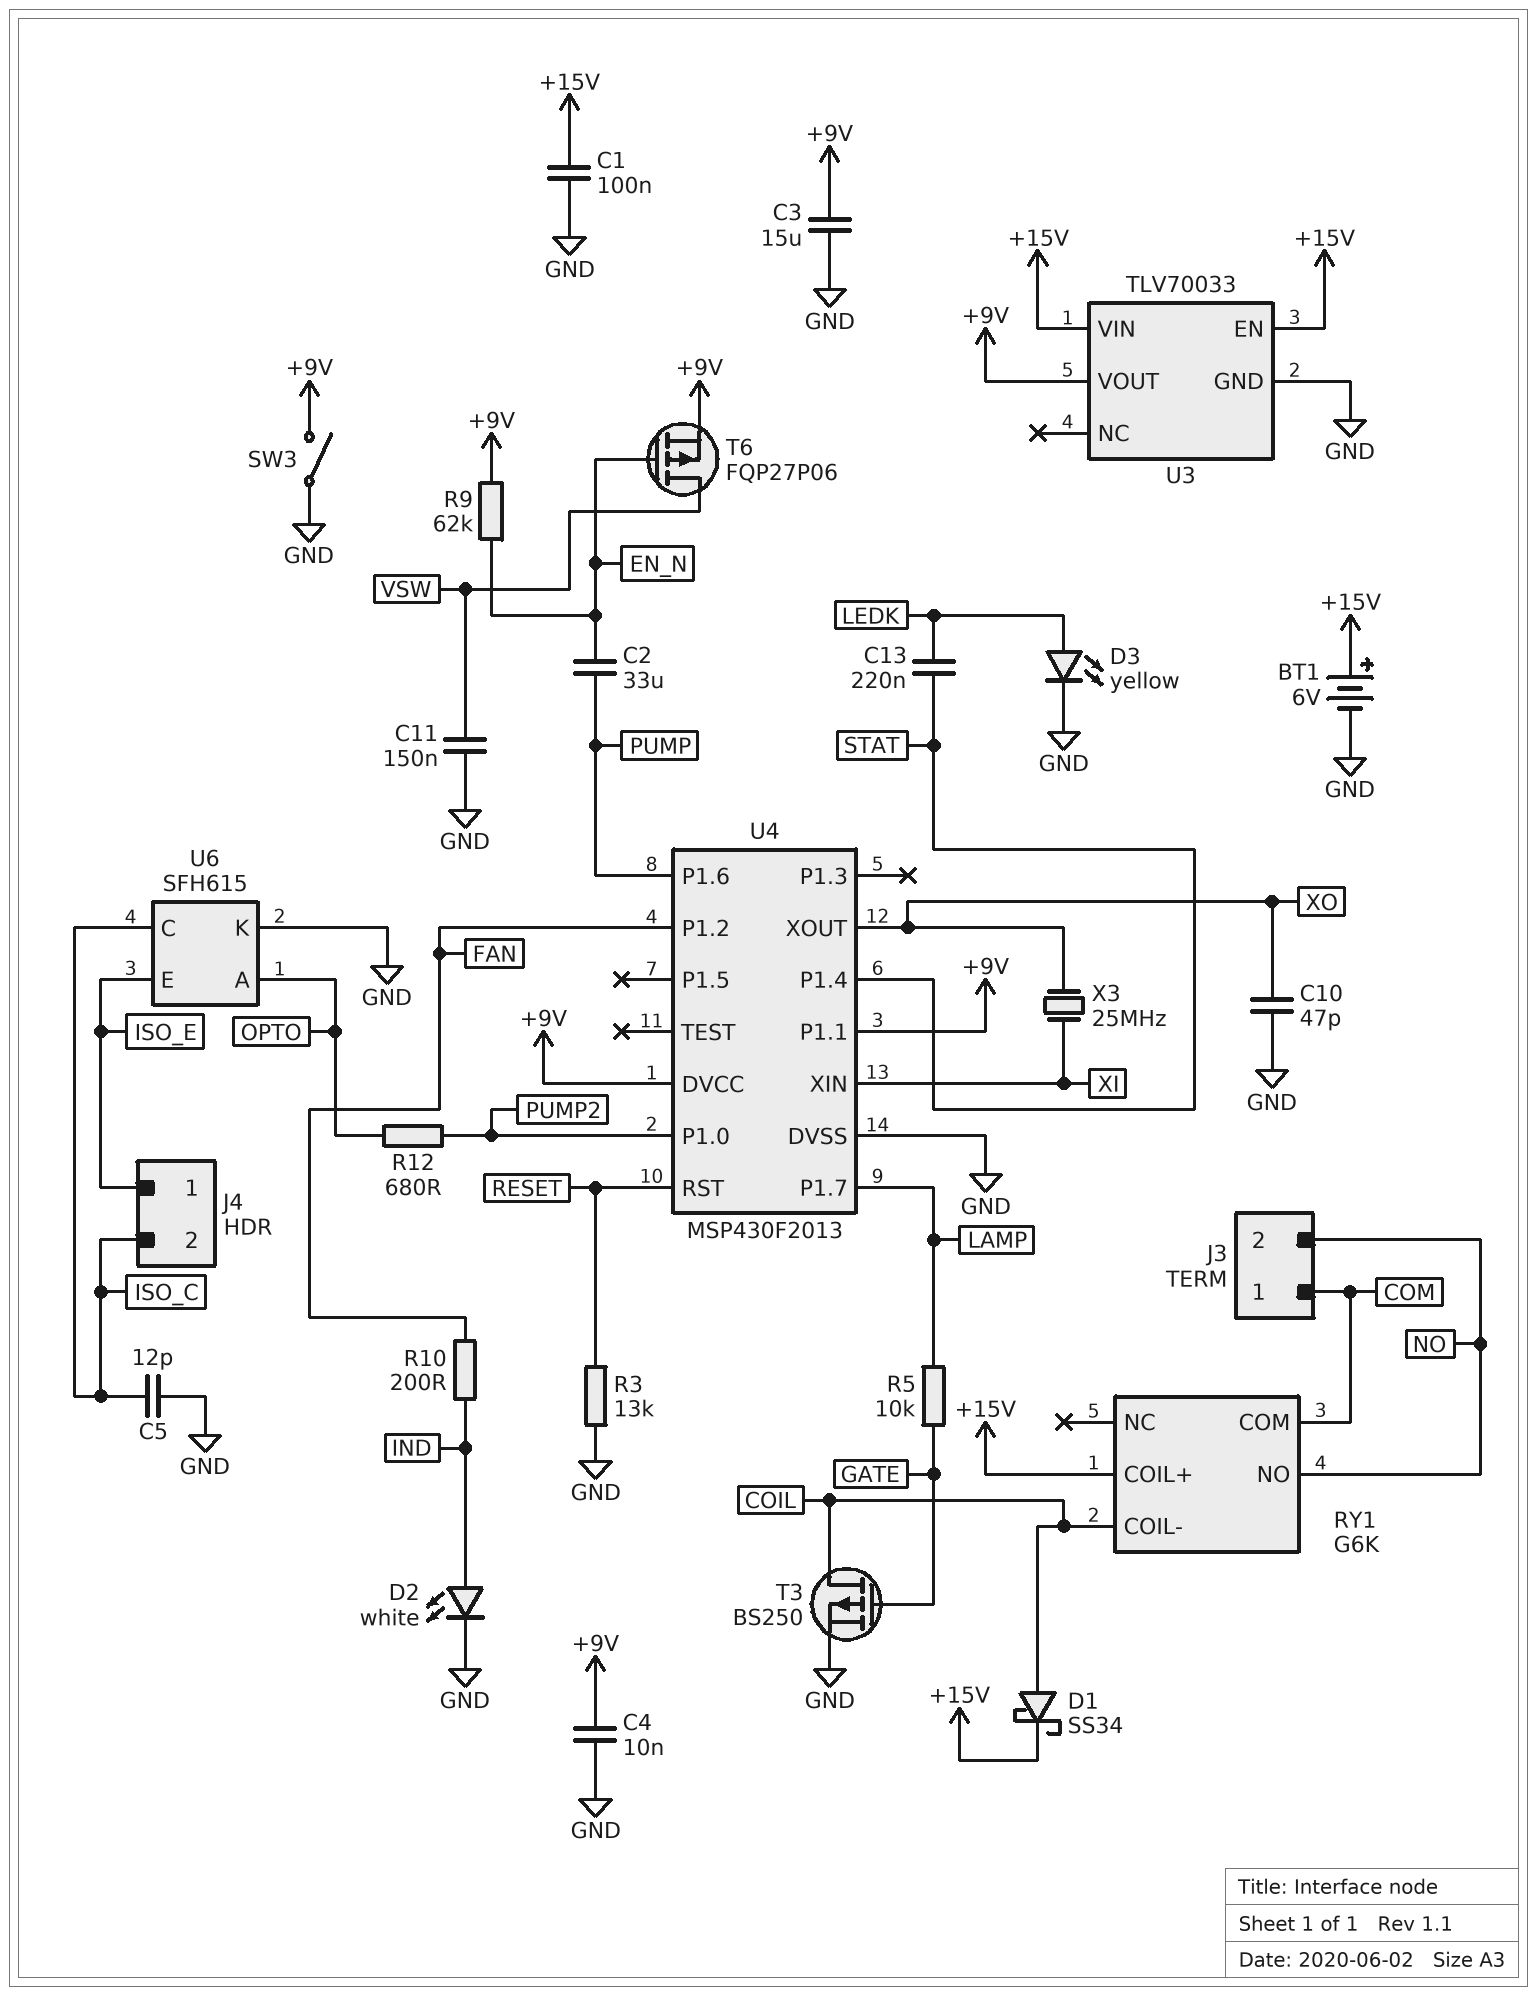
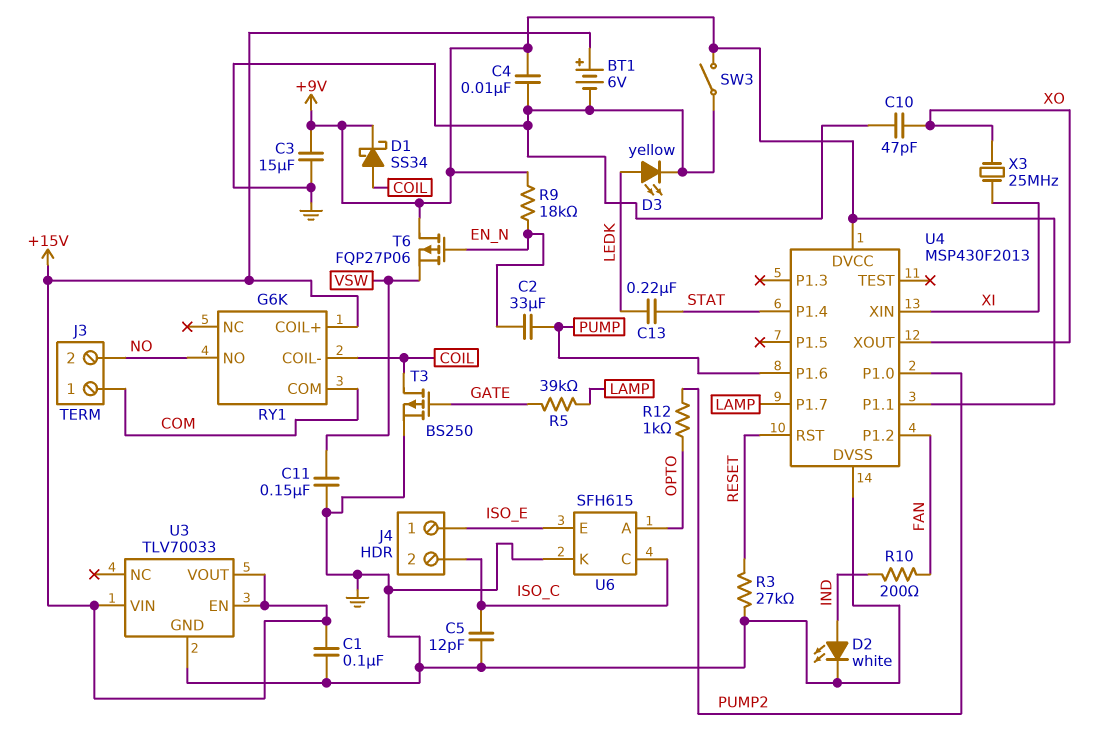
D1: schottky SS34 (A COIL, K +15V) -> schottky SS34 (A COIL, K +9V)
R3: 13k (GND, RESET) -> 27k (GND, RESET)
R5: 10k (GATE, LAMP) -> 39k (GATE, LAMP)
R9: 62k (+9V, EN_N) -> 18k (+9V, EN_N)
R12: 680 (OPTO, PUMP2) -> 1k (OPTO, PUMP2)
T6: PMOS FQP27P06 (G EN_N, D VSW, S +9V) -> PMOS FQP27P06 (G EN_N, D +9V, S VSW)
U3 pin VOUT: +9V -> +15V

